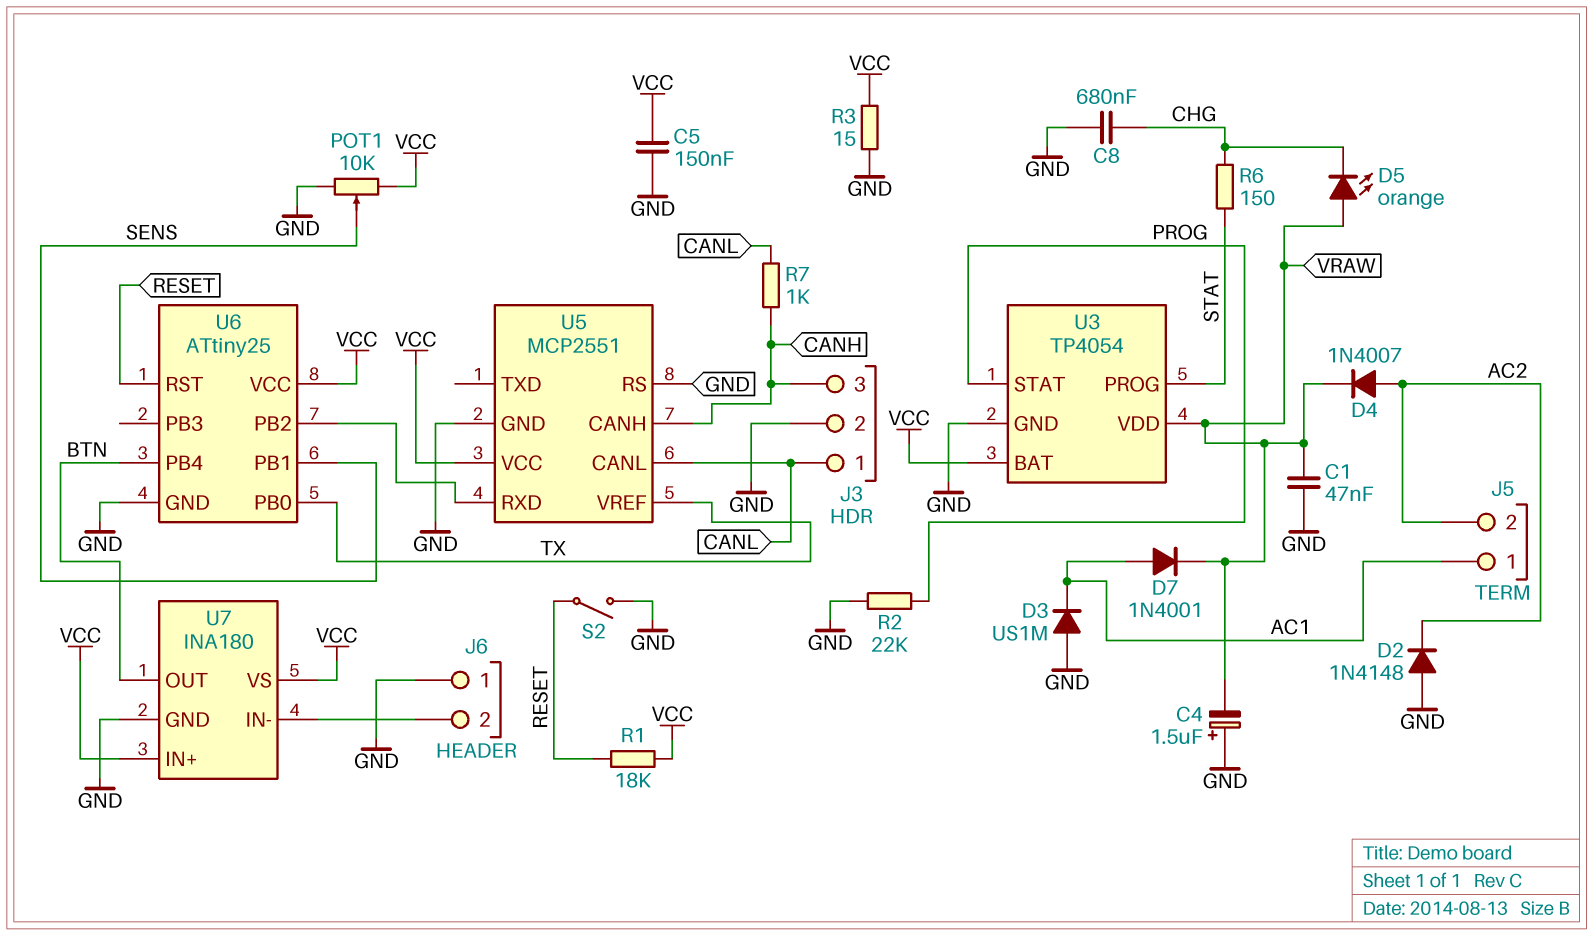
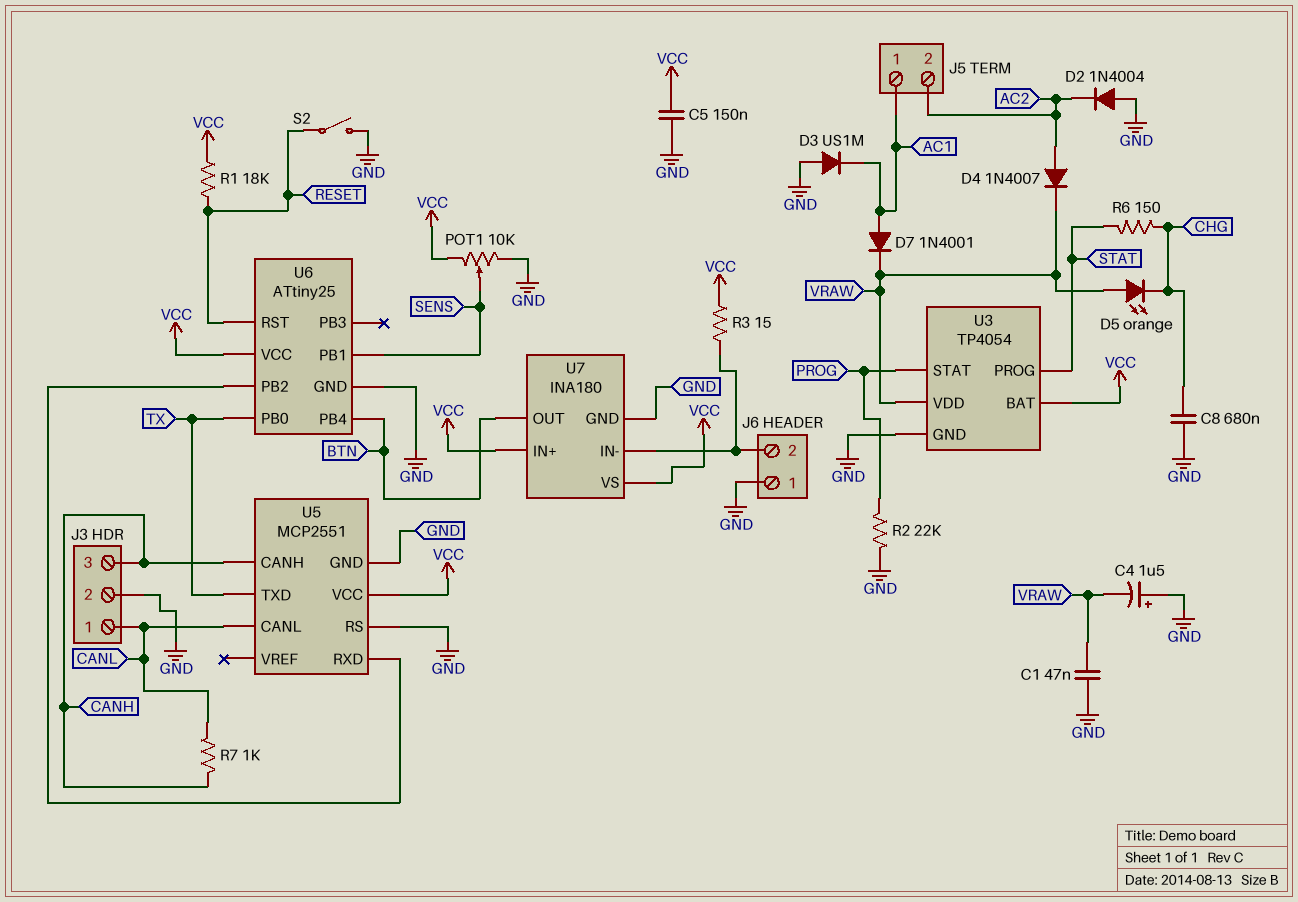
D2: diode 1N4148 (A GND, K AC2) -> diode 1N4004 (A GND, K AC2)
R3: 15 (GND, VCC) -> 15 (J6/2, VCC)
U5 pin TXD: none -> TX
U5 pin VREF: TX -> none

